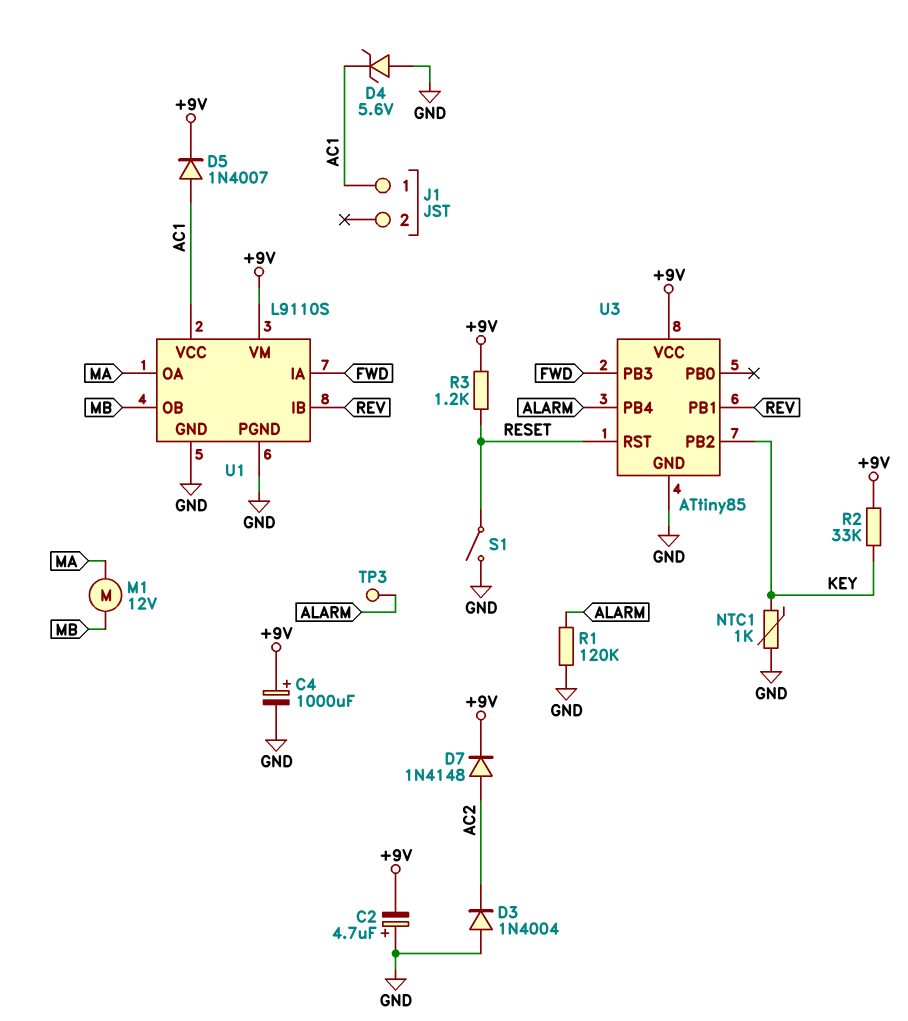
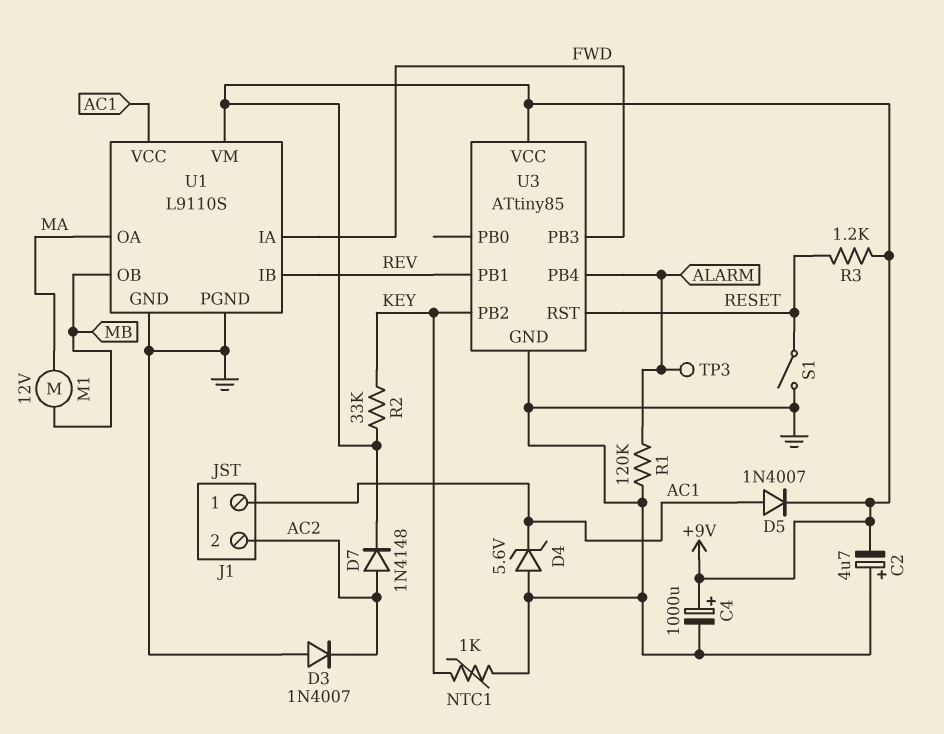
D3: diode 1N4004 (A GND, K AC2) -> diode 1N4007 (A GND, K AC2)
J1 pin 2: none -> AC2

